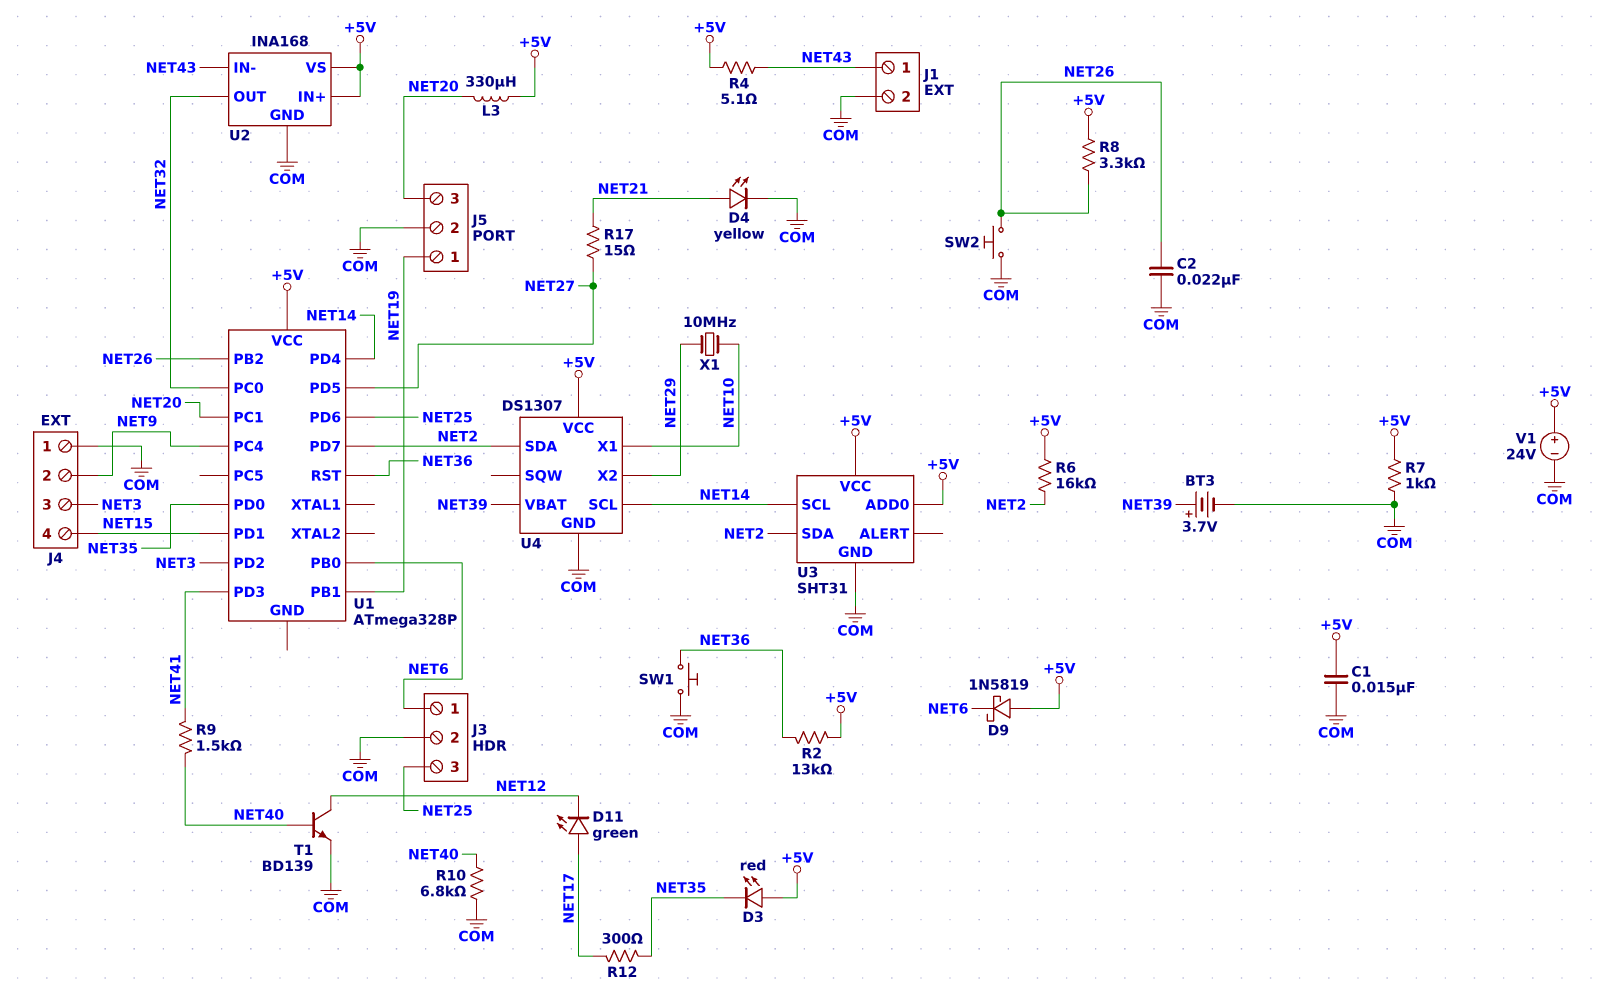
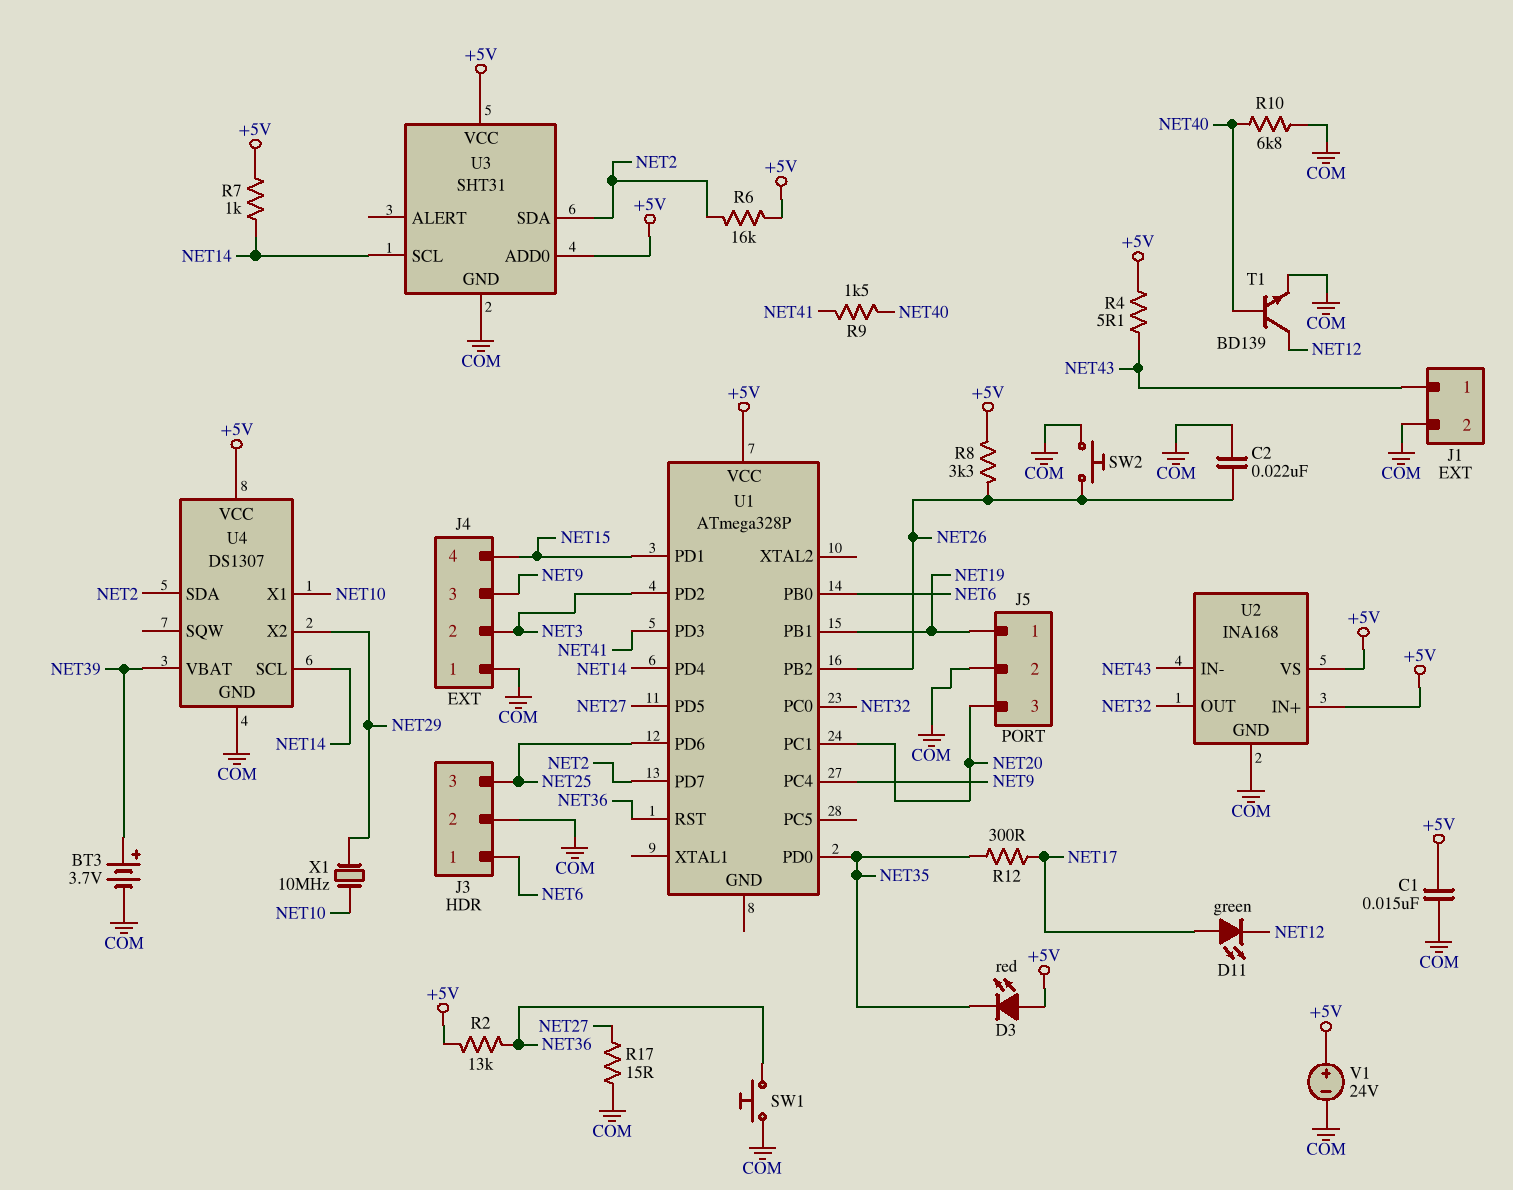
D4: LED yellow (A NET21, K COM) -> none
D9: schottky 1N5819 (A +5V, K NET6) -> none
J4 pin 2: NET9 -> NET3
J4 pin 3: NET3 -> NET9
L3: 330uH (+5V, NET20) -> none
R7: 1k (+5V, COM) -> 1k (+5V, NET14)
R17: 15 (NET21, NET27) -> 15 (COM, NET27)

